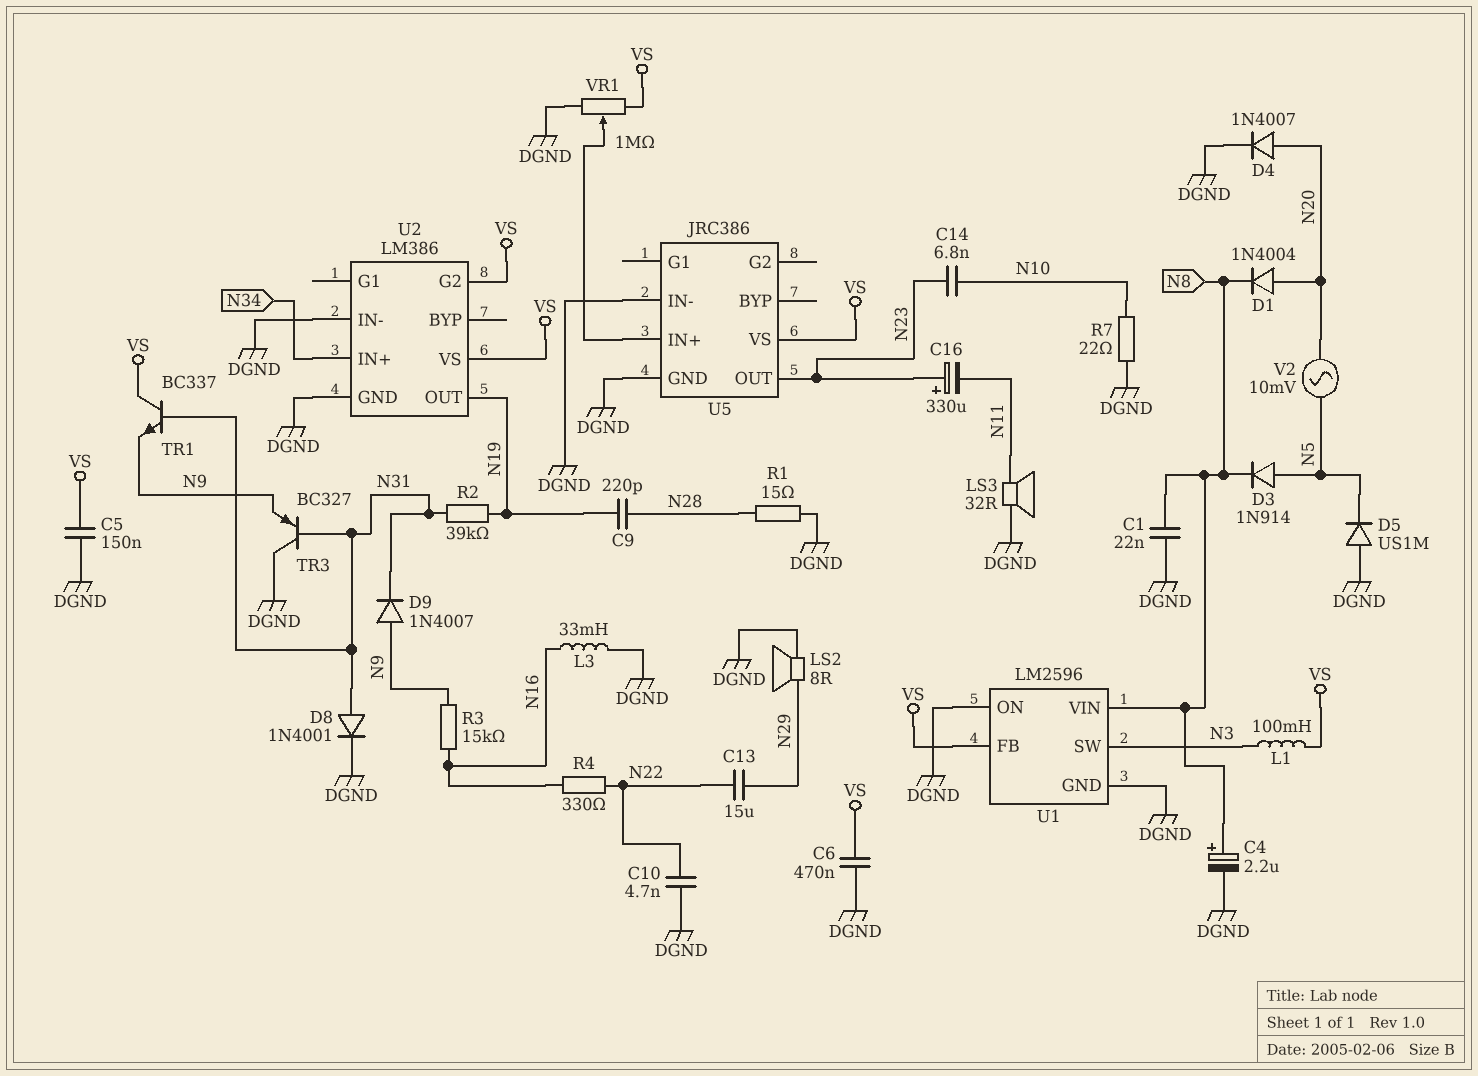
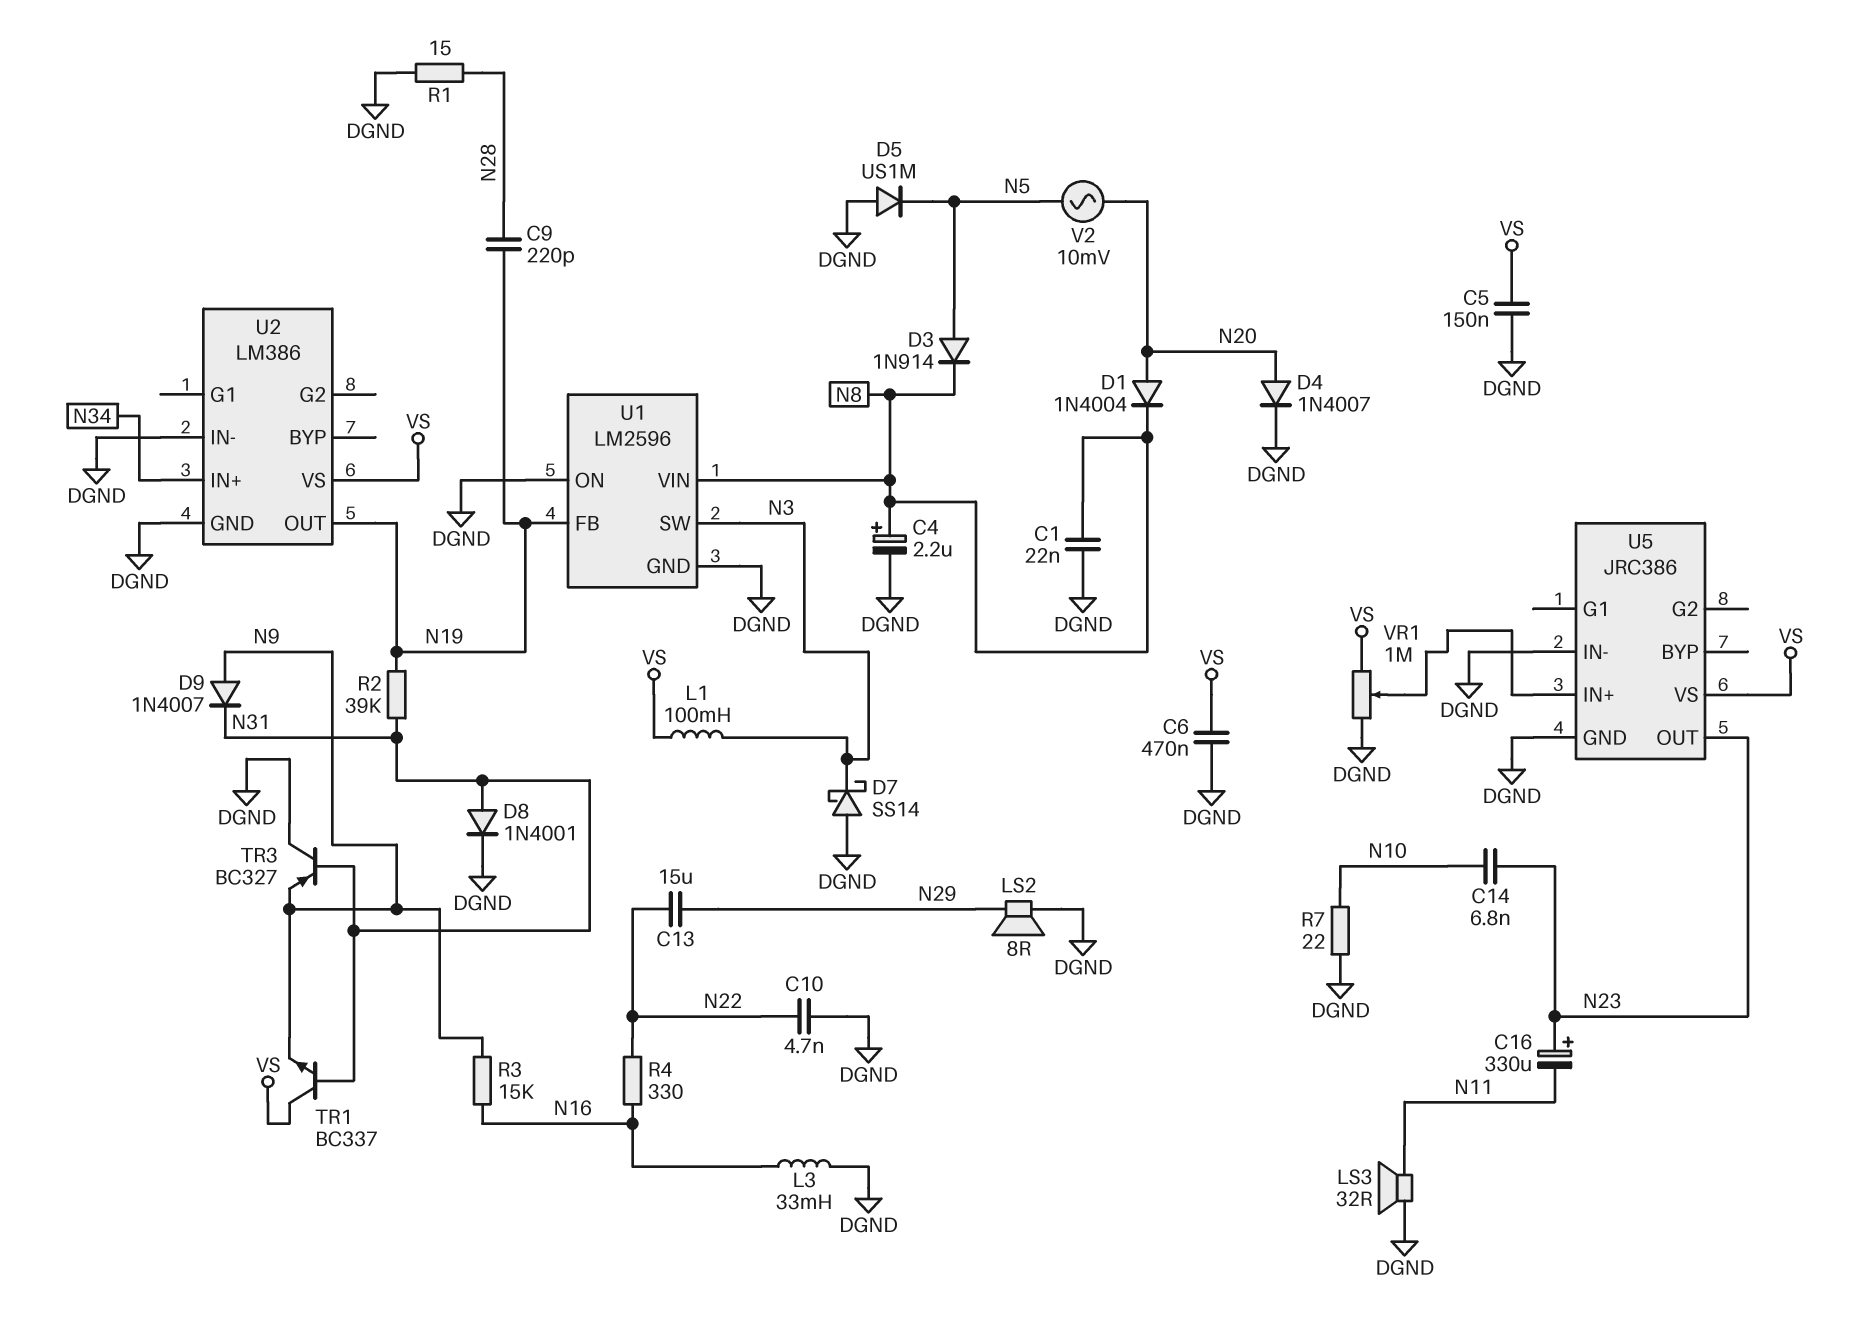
D7: none -> schottky SS14 (A DGND, K N3)
U1 pin FB: VS -> N19
U2 pin G2: VS -> none

